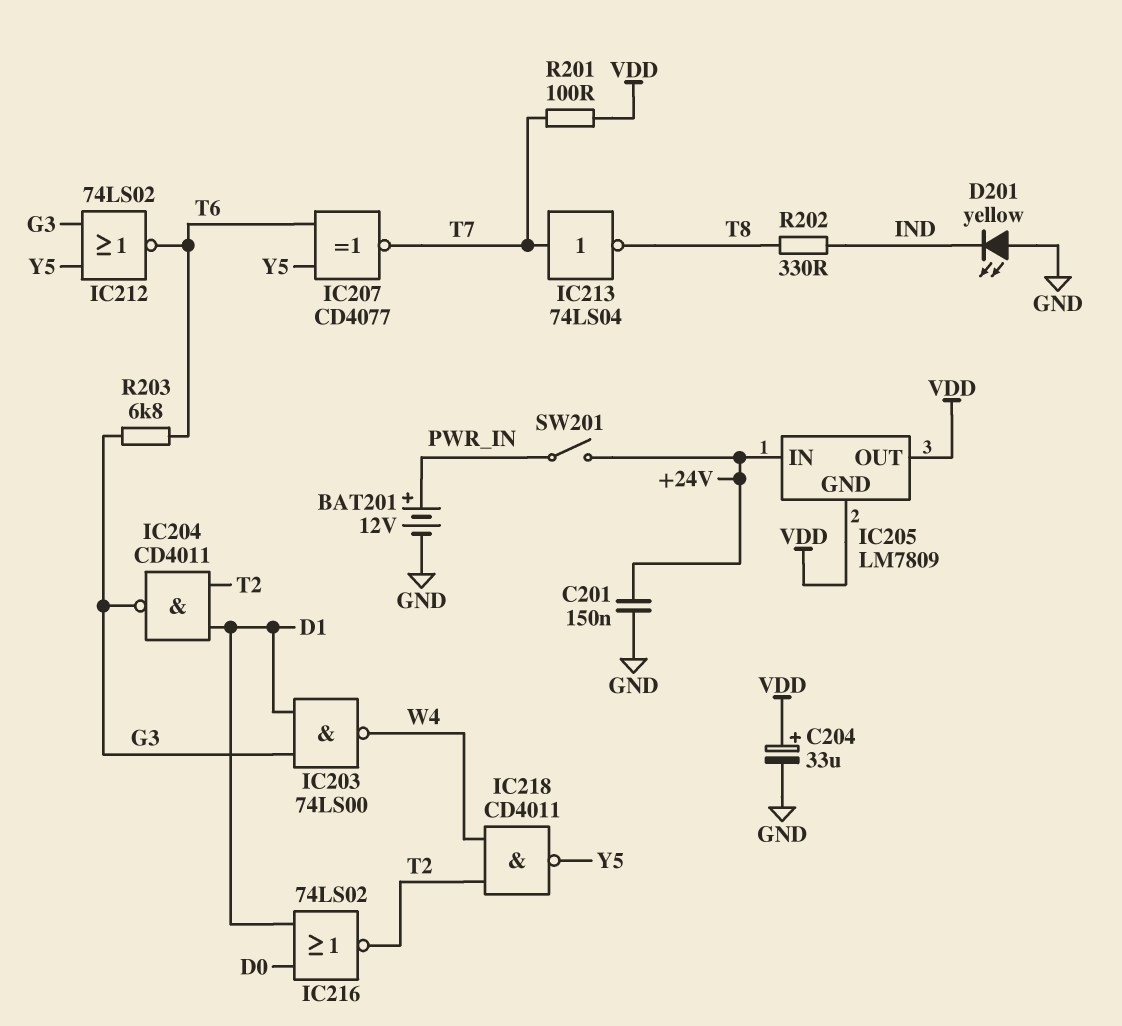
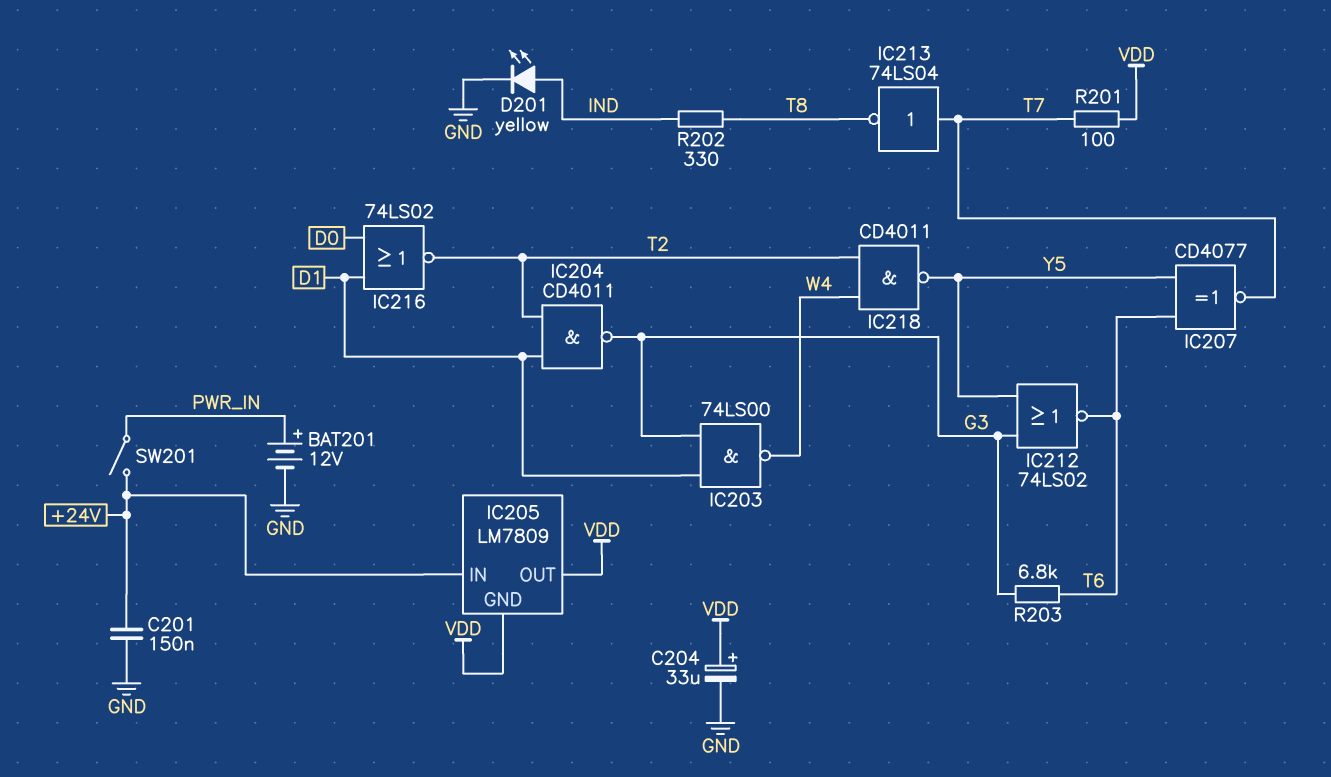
D201: LED yellow (A GND, K IND) -> LED yellow (A IND, K GND)

